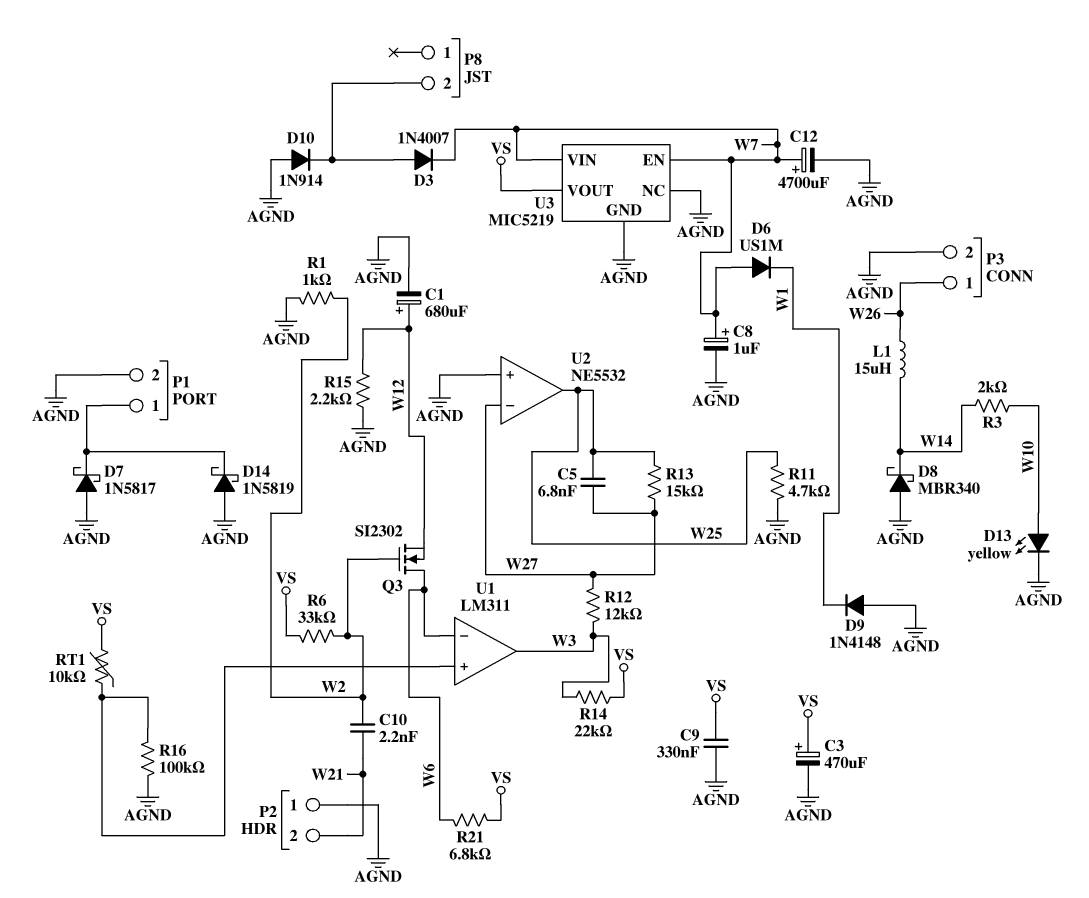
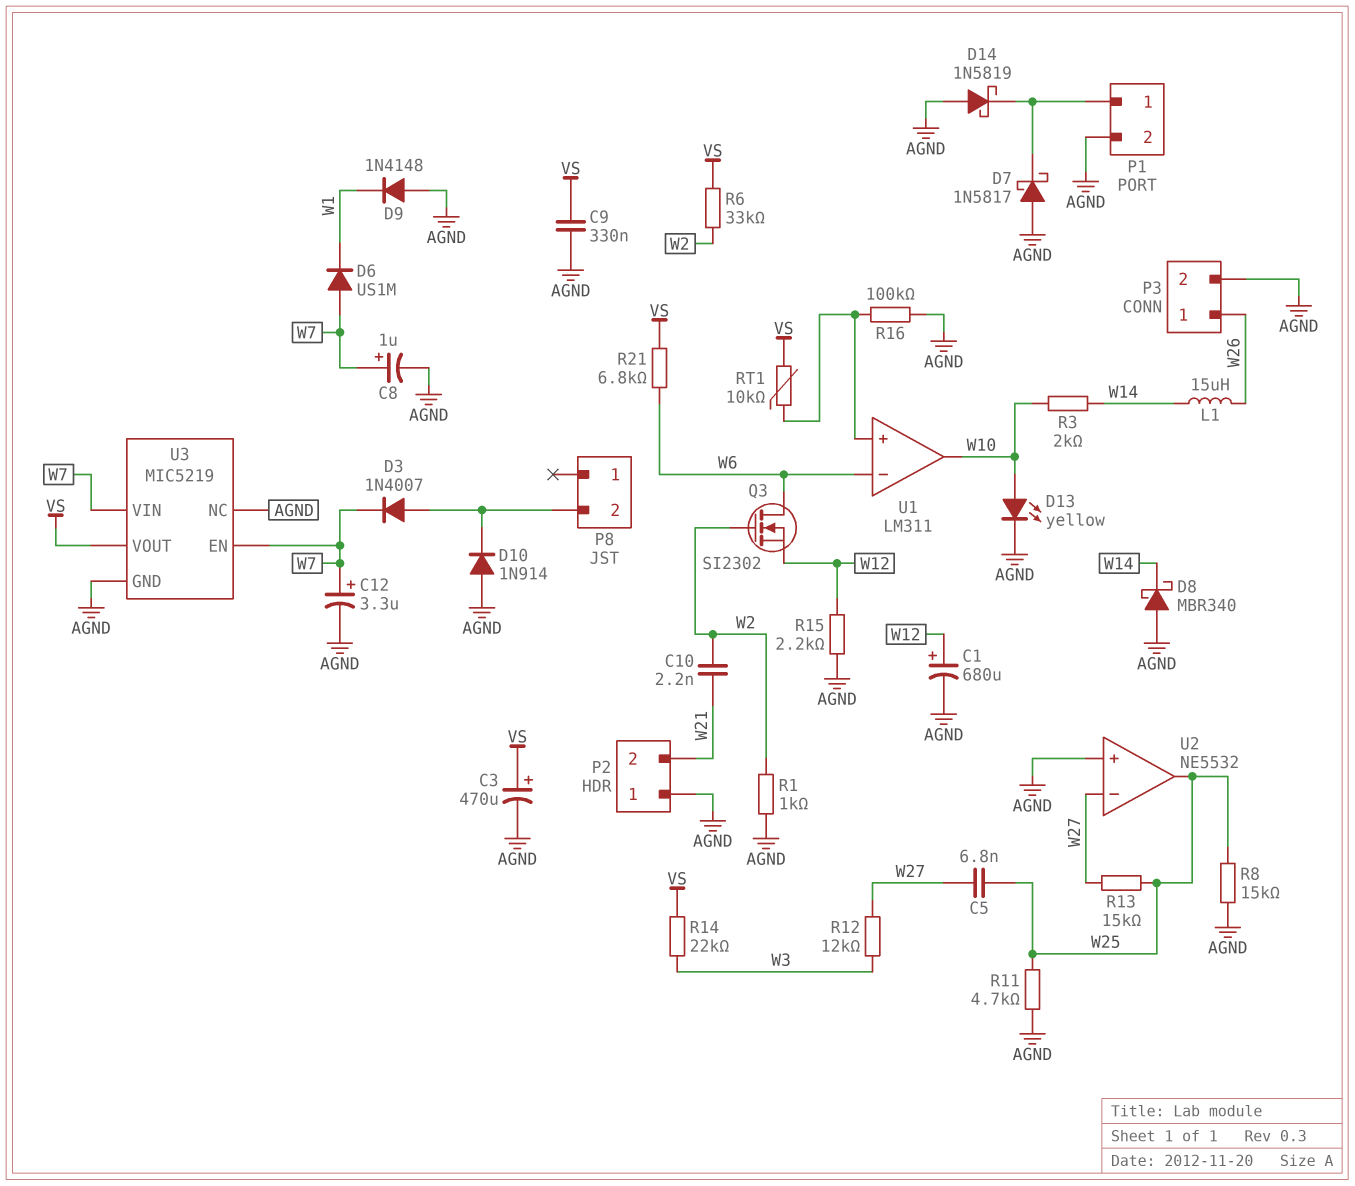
C12: 4700uF (plus W7, minus AGND) -> 3.3uF (plus W7, minus AGND)
R8: none -> 15k (AGND, W25)
U1 pin out: W3 -> W10

